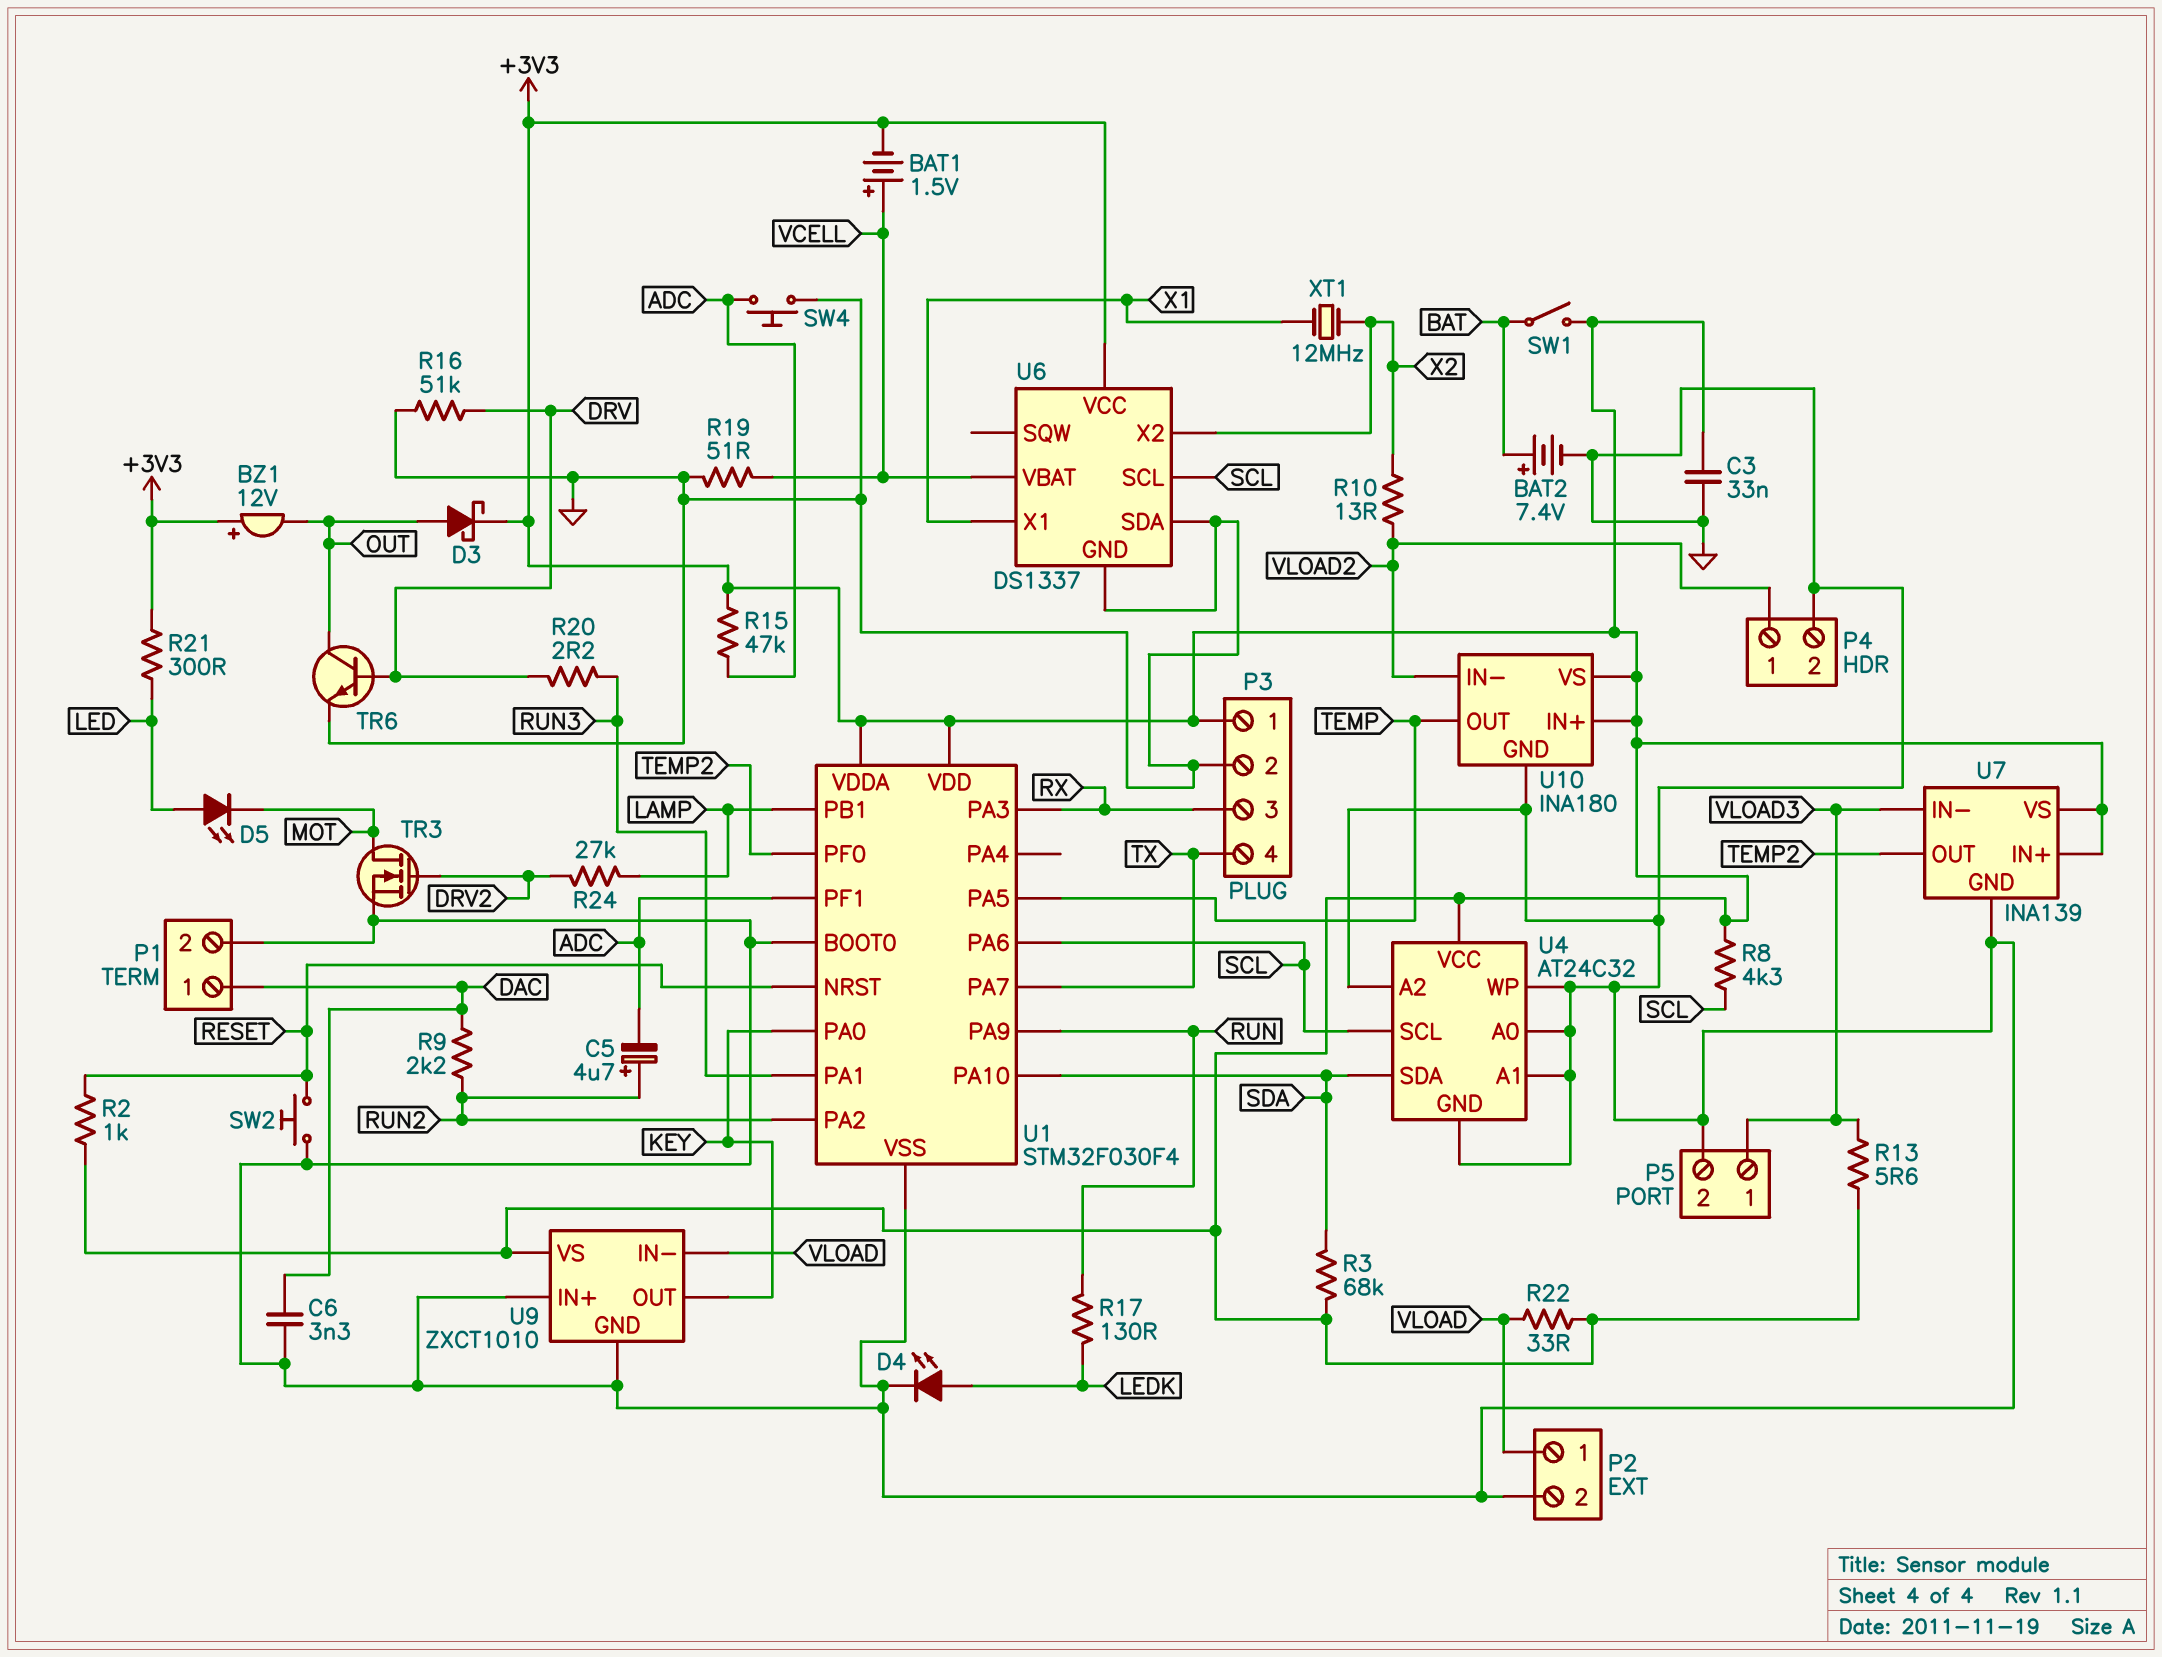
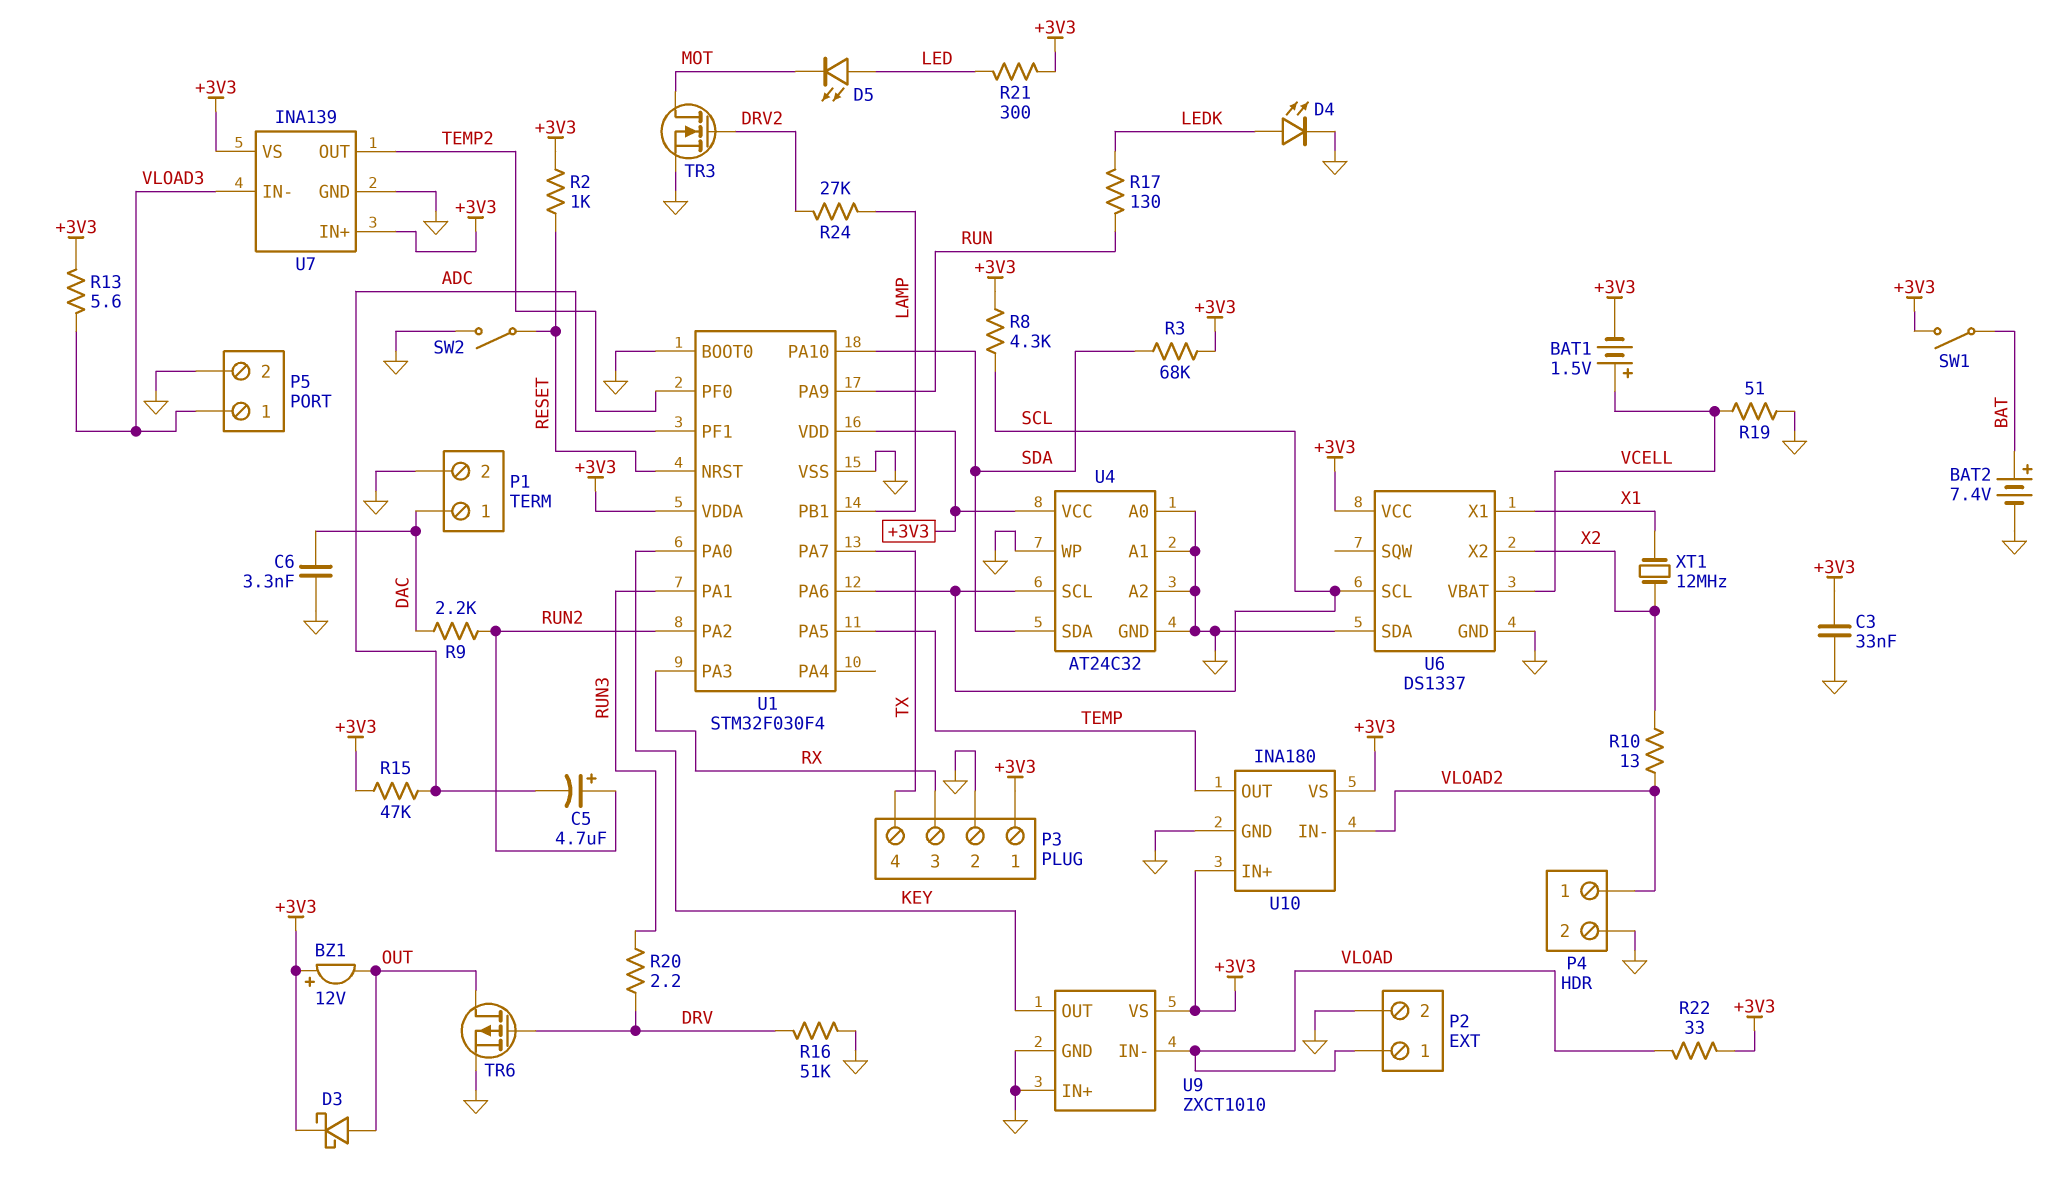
SW2: button (GND, RESET) -> switch (GND, RESET)
SW4: button (ADC, GND) -> none
TR6: NPN (B DRV, C OUT, E GND) -> PMOS (G DRV, D OUT, S GND)

